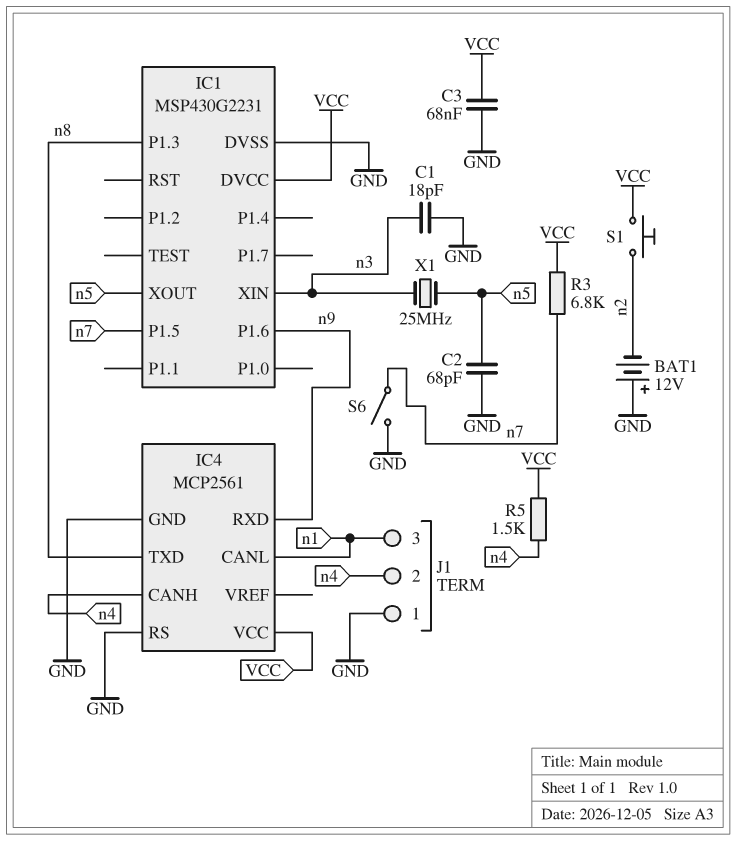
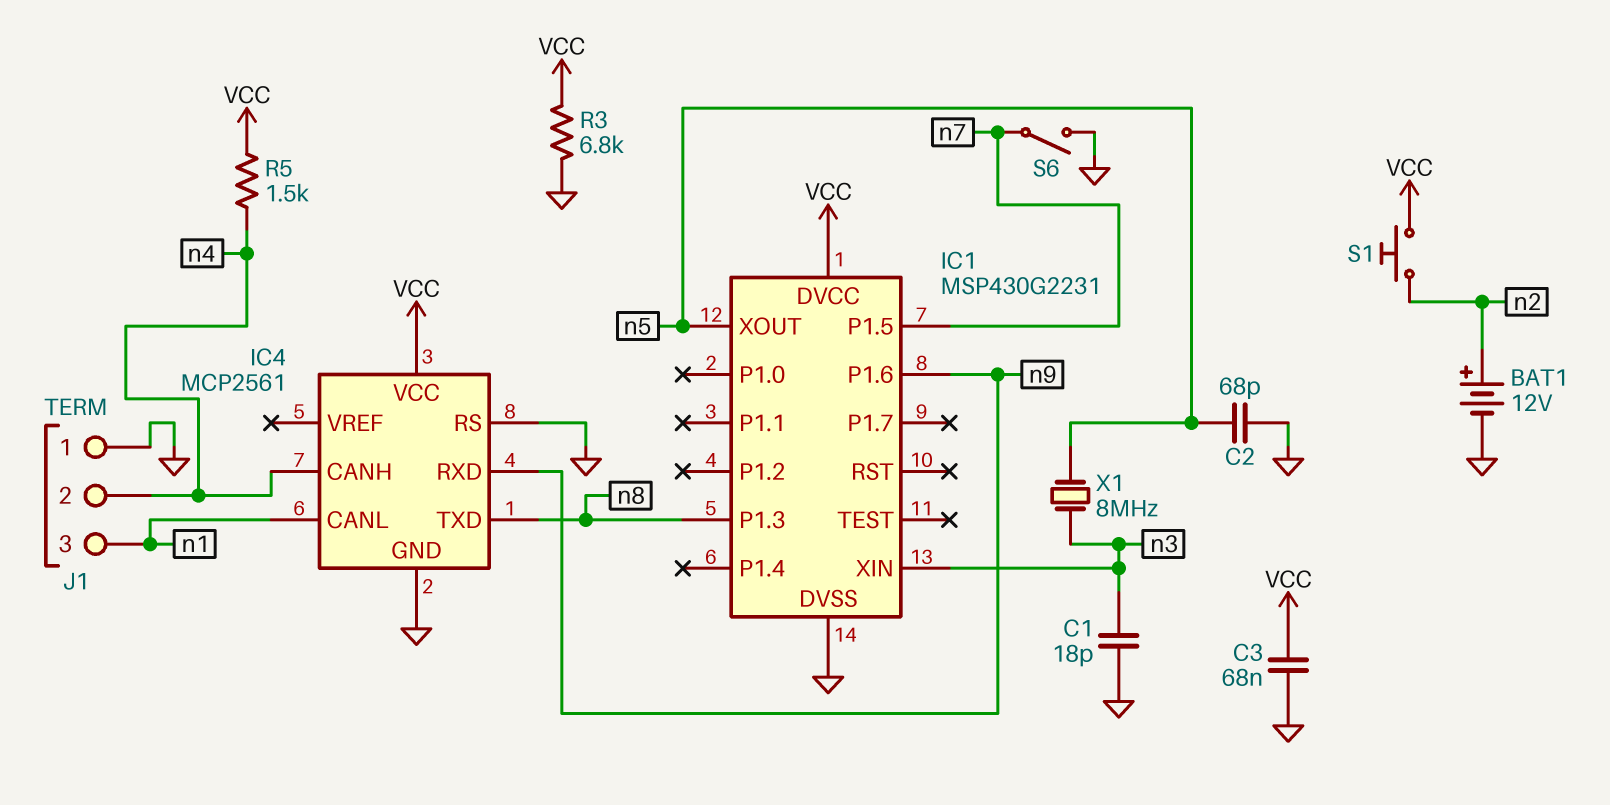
BAT1: 12V (plus GND, minus n2) -> 12V (plus n2, minus GND)
R3: 6.8k (VCC, n7) -> 6.8k (GND, VCC)
X1: 25MHz (n3, n5) -> 8MHz (n3, n5)

